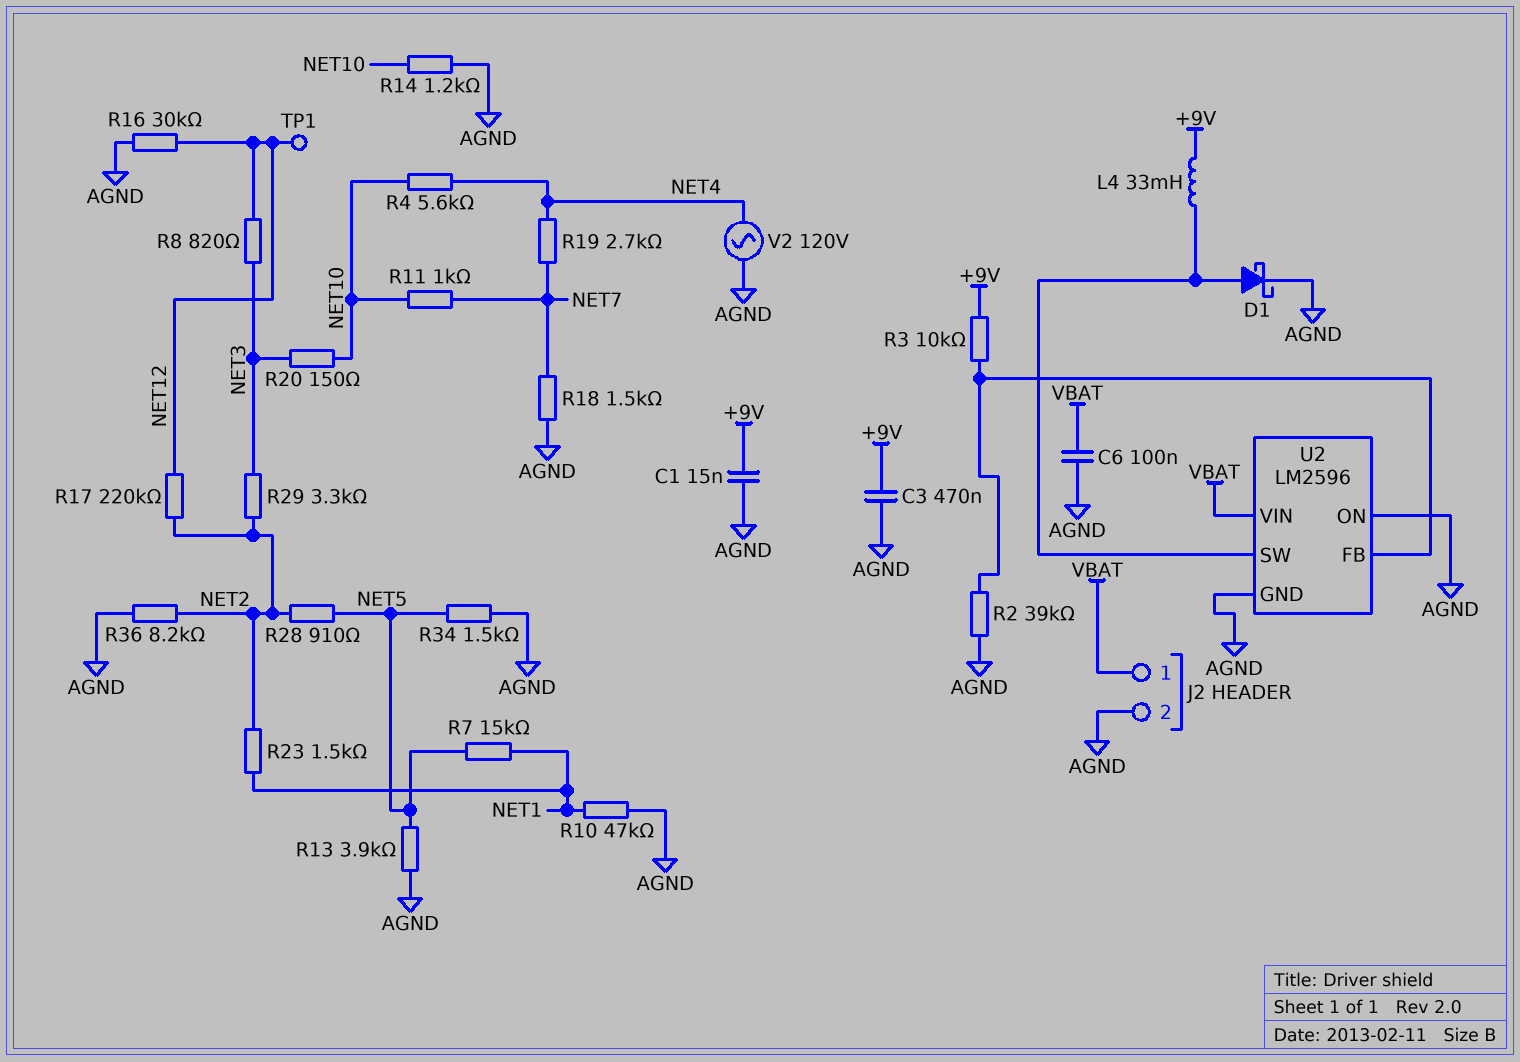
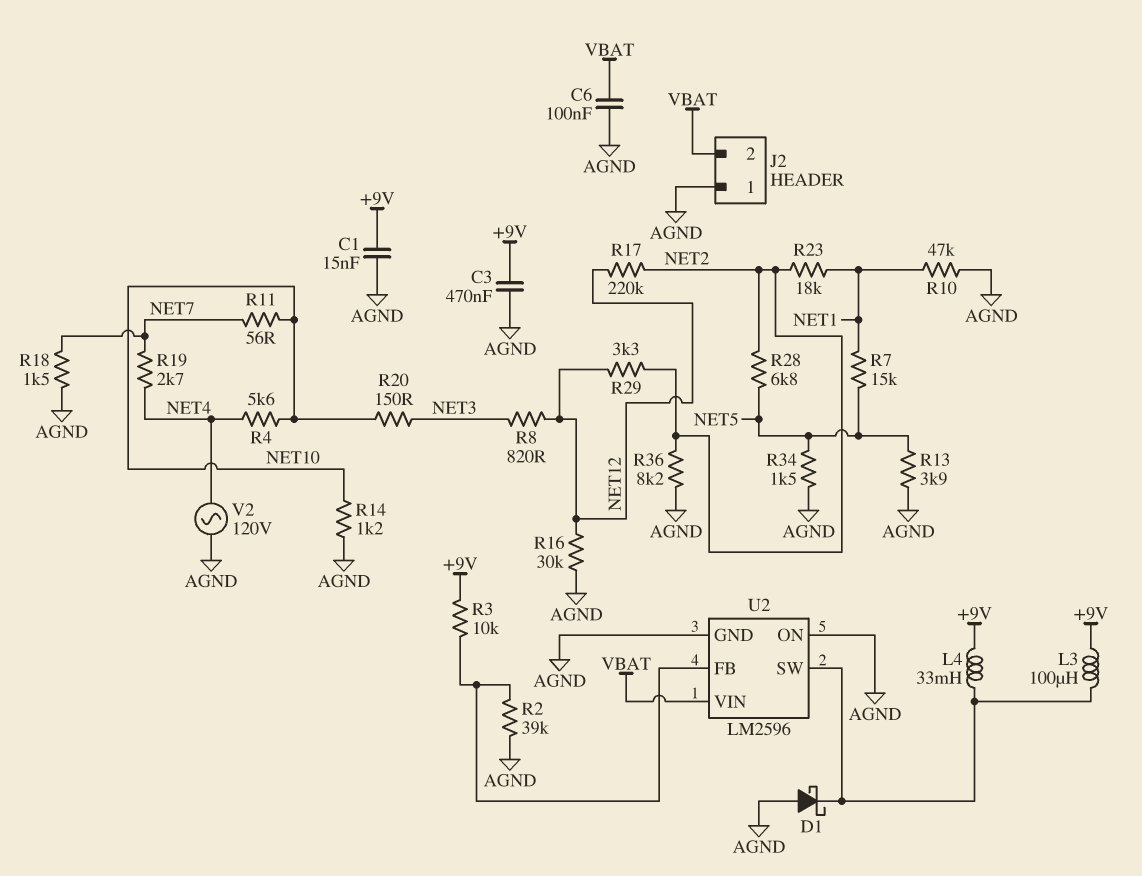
D1: schottky (A U2/SW, K AGND) -> schottky (A AGND, K U2/SW)
J2 pin 1: VBAT -> AGND
J2 pin 2: AGND -> VBAT
L3: none -> 100uH (+9V, U2/SW)
R11: 1k (NET7, NET10) -> 56 (NET7, NET10)
R23: 1.5k (NET1, NET2) -> 18k (NET1, NET2)
R28: 910 (NET2, NET5) -> 6.8k (NET2, NET5)
R29: 3.3k (NET2, NET3) -> 3.3k (NET2, NET12)
TP1: test point (NET12) -> none

